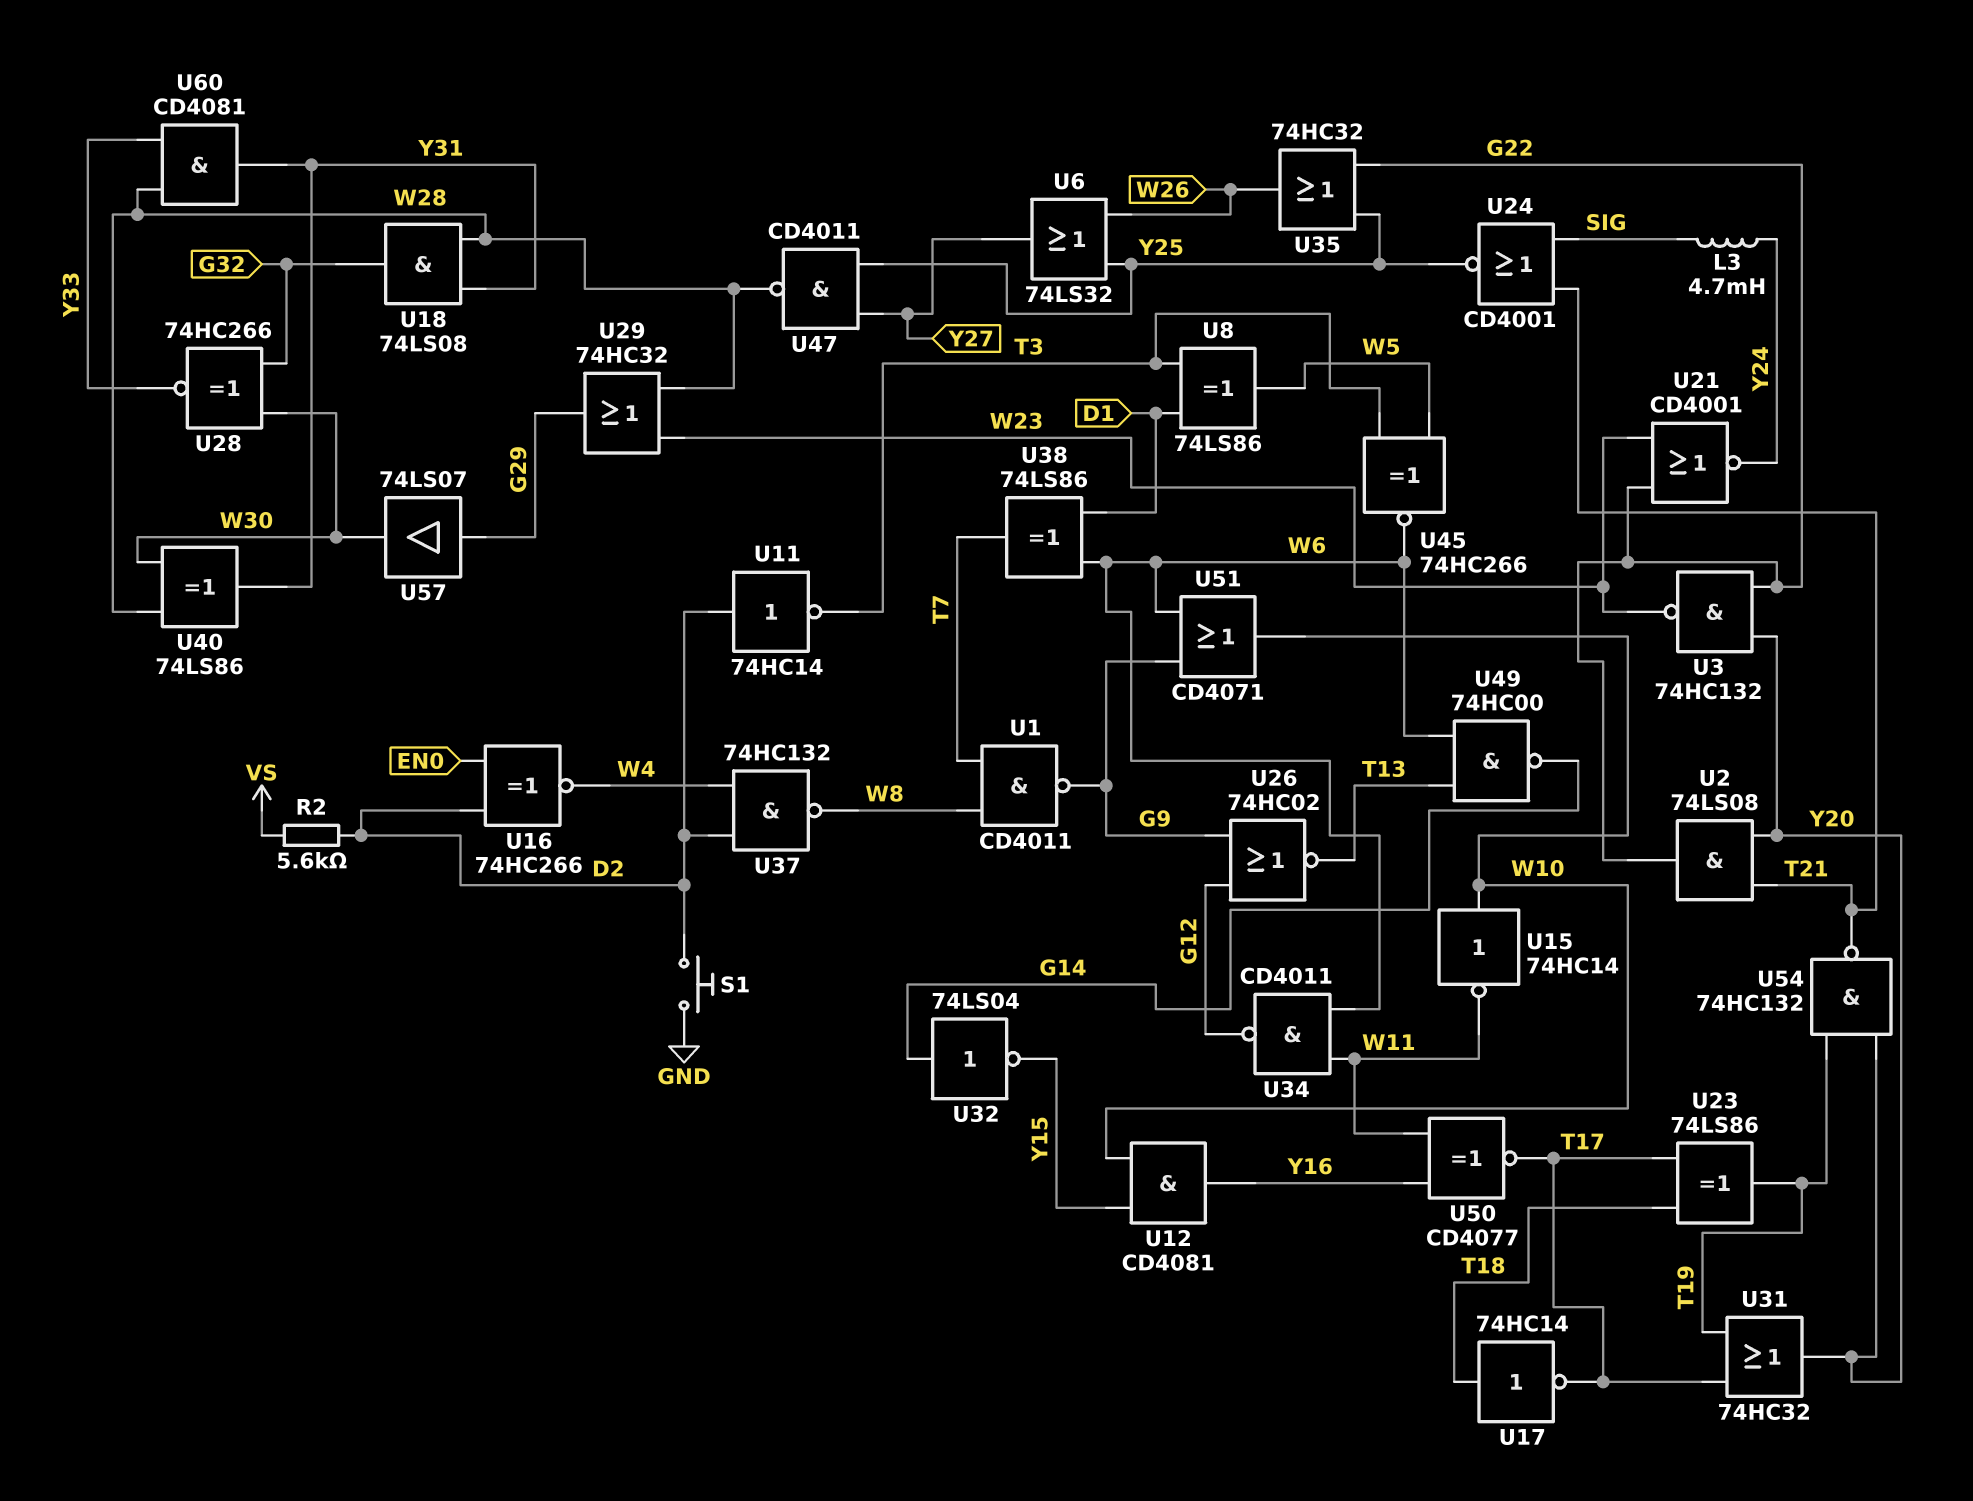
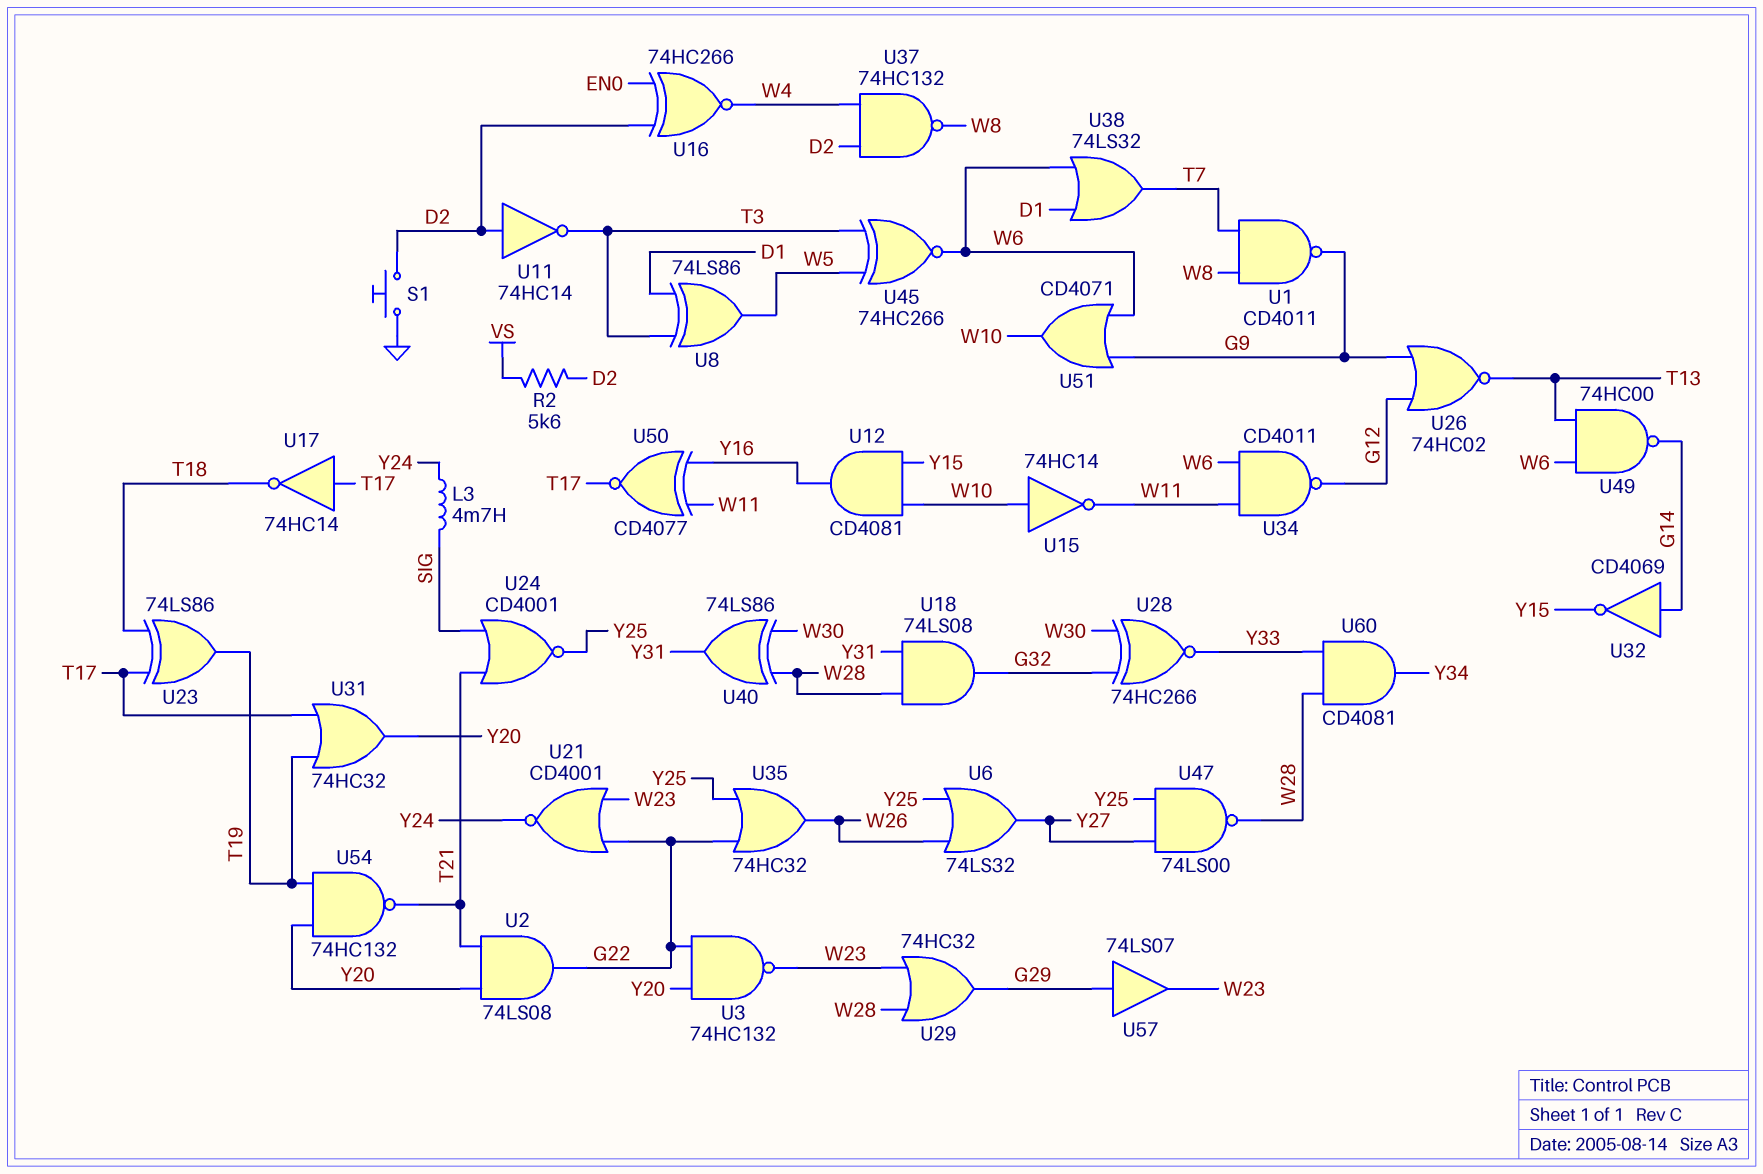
U17: NOT 74HC14 (in T18, out T17) -> NOT 74HC14 (in T17, out T18)
U32: NOT 74LS04 (in G14, out Y15) -> NOT CD4069 (in G14, out Y15)
U38: XOR 74LS86 (in D1, in W6, out T7) -> OR 74LS32 (in D1, in W6, out T7)
U47: NAND CD4011 (in Y25, in Y27, out W28) -> NAND 74LS00 (in Y25, in Y27, out W28)
U57: buffer 74LS07 (in G29, out W30) -> buffer 74LS07 (in G29, out W23)
U60: AND CD4081 (in W28, in Y33, out Y31) -> AND CD4081 (in W28, in Y33, out Y34)

